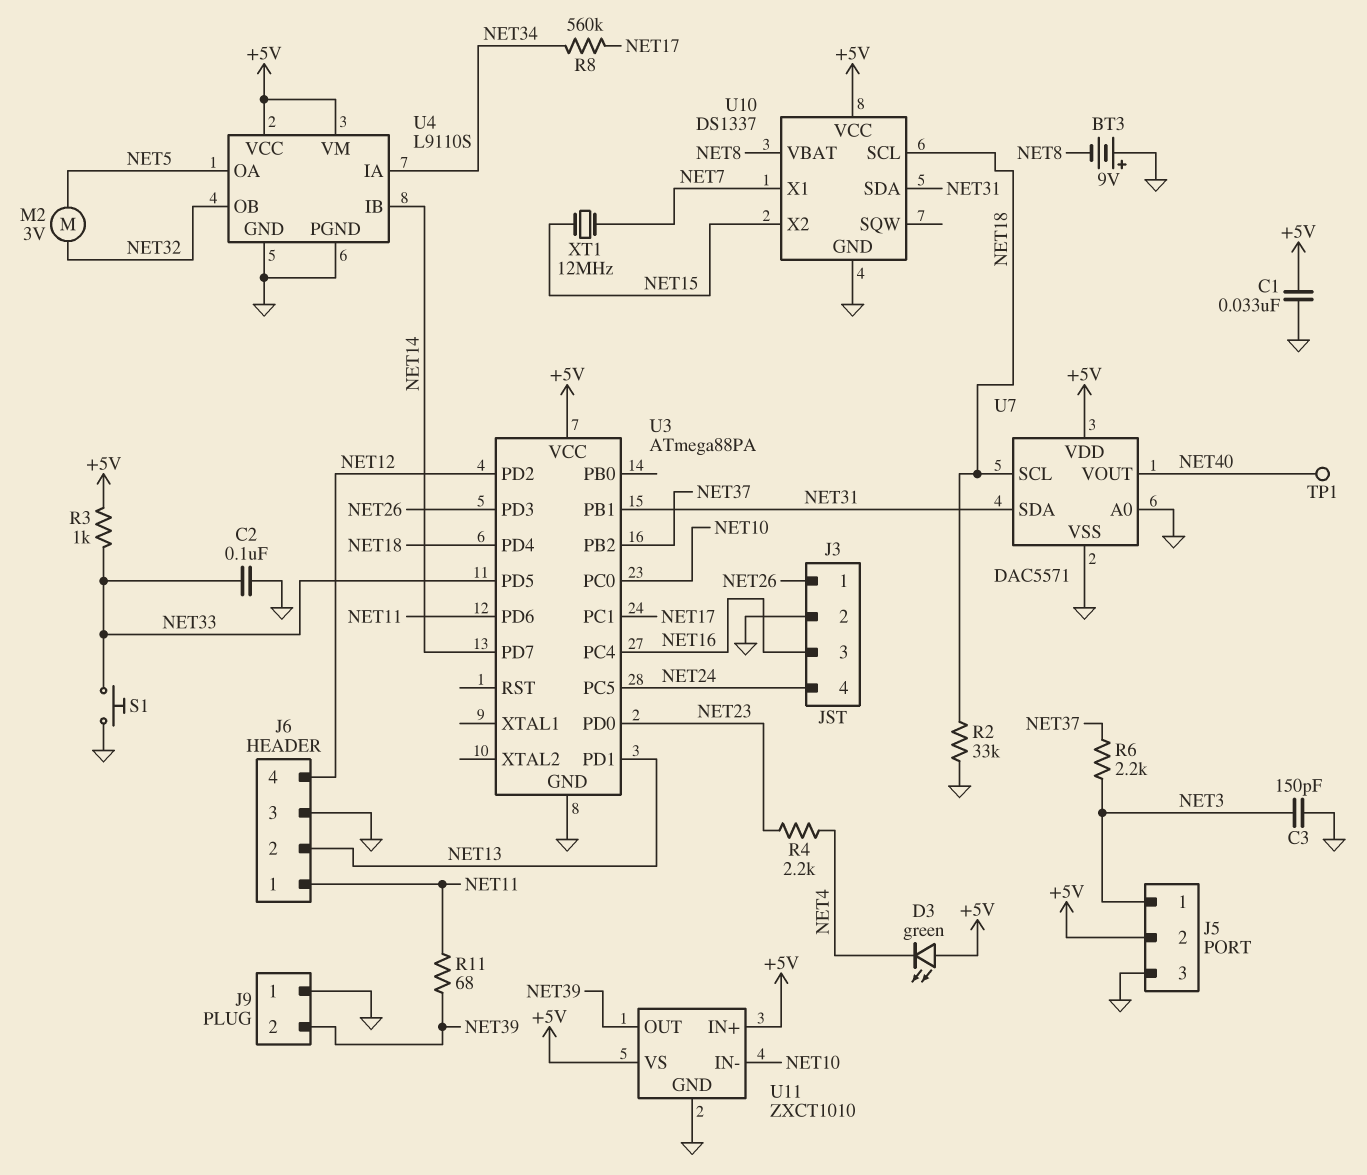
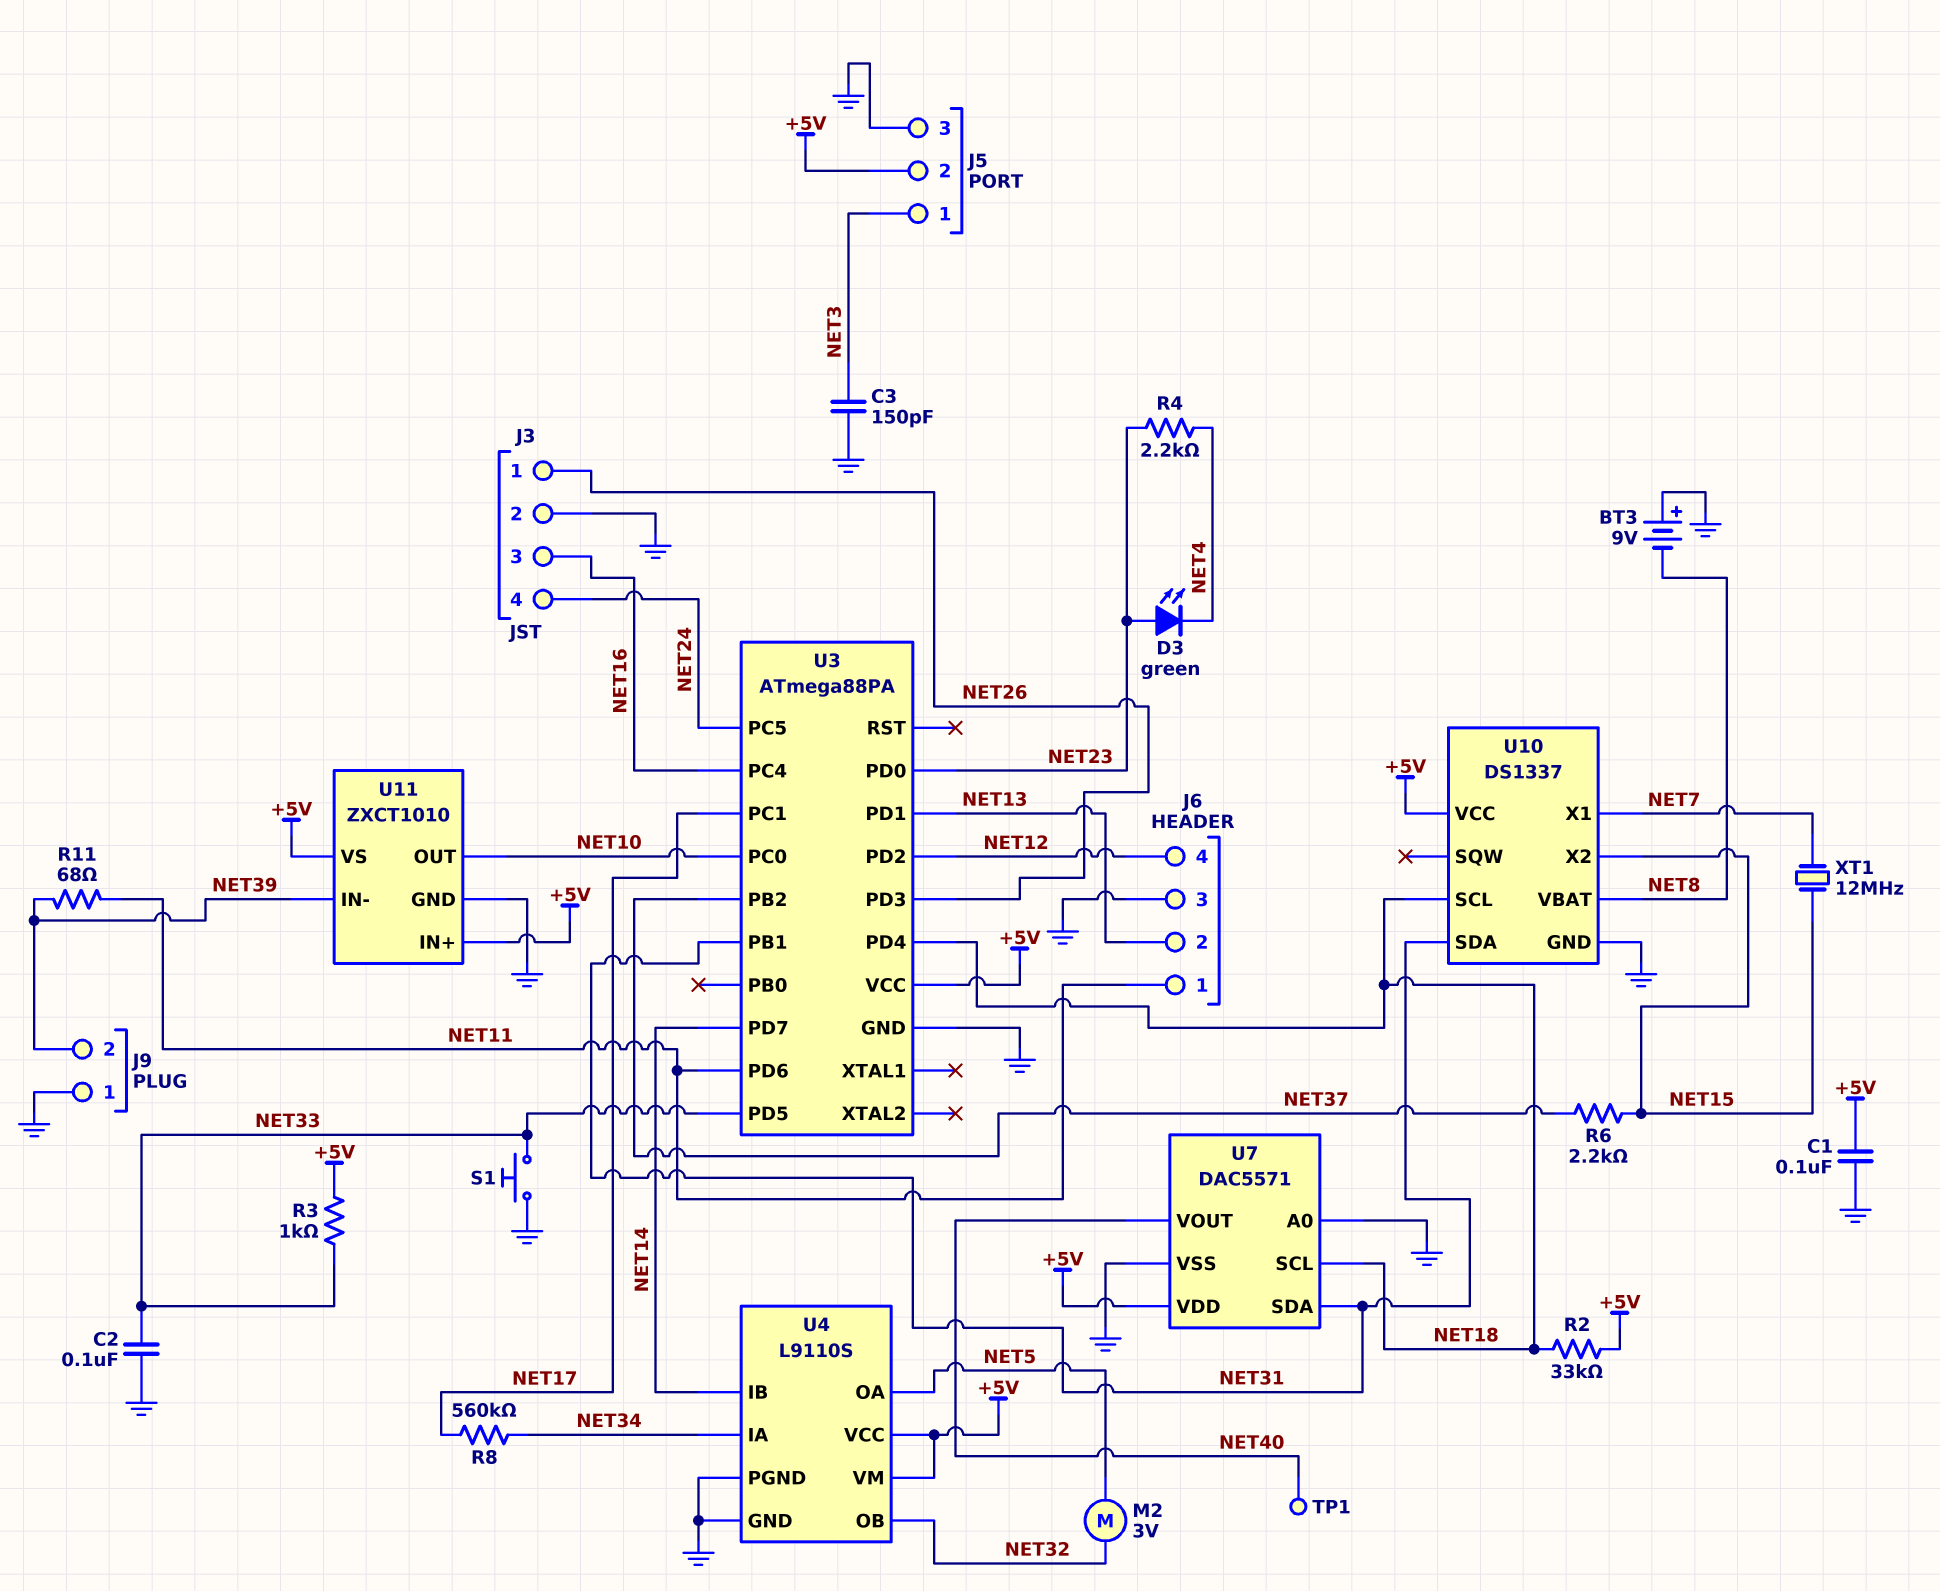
C1: 33nF (+5V, GND) -> 100nF (+5V, GND)
D3: LED green (A +5V, K NET4) -> LED green (A NET23, K NET4)
R2: 33k (GND, NET18) -> 33k (+5V, NET18)
R6: 2.2k (NET3, NET37) -> 2.2k (NET15, NET37)
U11 pin IN-: NET10 -> NET39
U11 pin OUT: NET39 -> NET10

